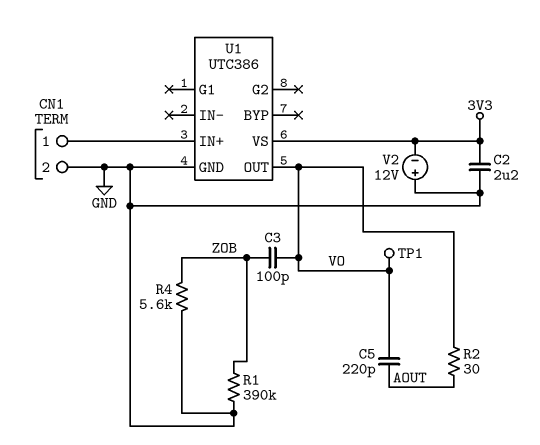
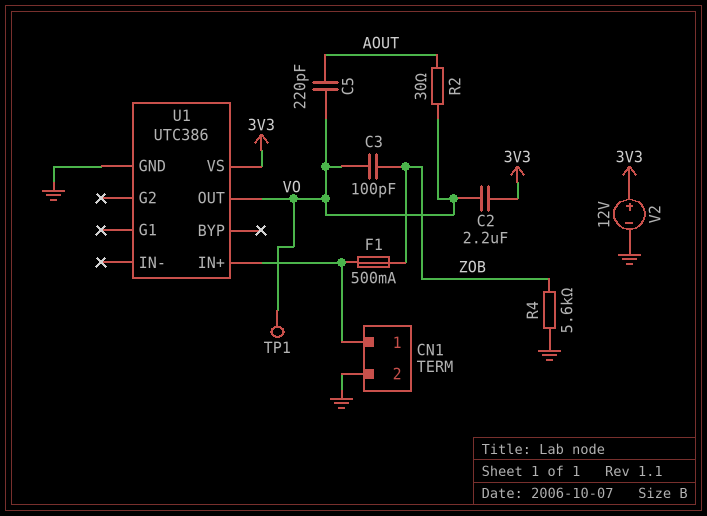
C2: 2.2uF (3V3, GND) -> 2.2uF (3V3, VO)
F1: none -> 500mA (CN1/1, ZOB)
R1: 390k (GND, ZOB) -> none
V2: 12V (plus GND, minus 3V3) -> 12V (plus 3V3, minus GND)

